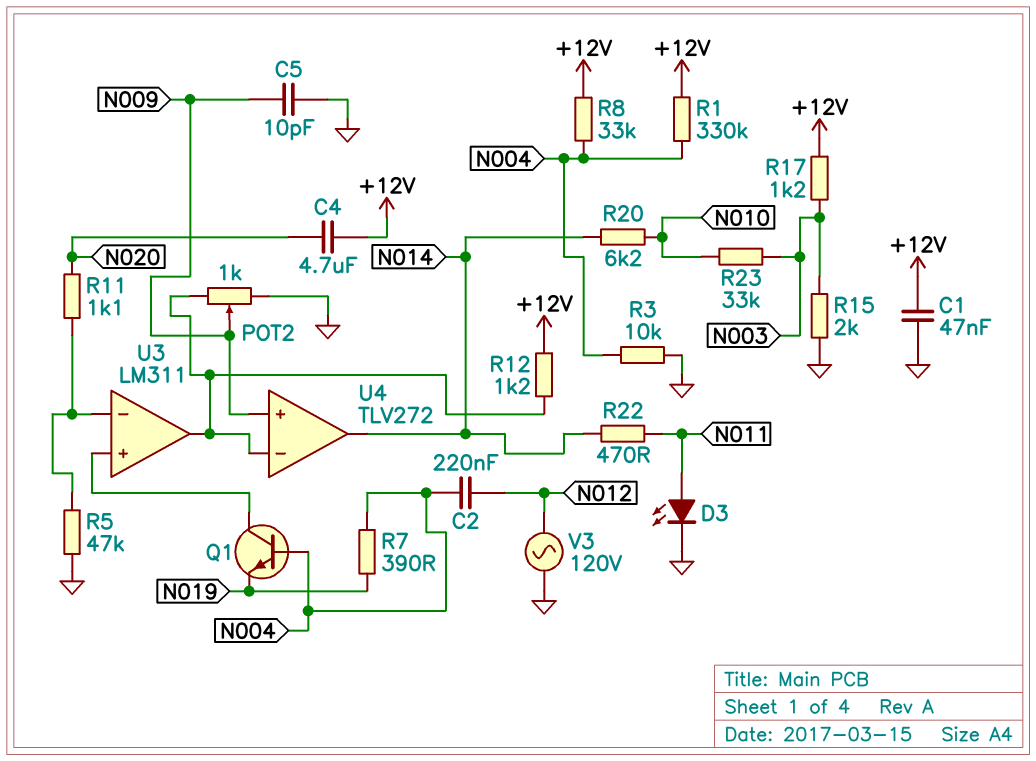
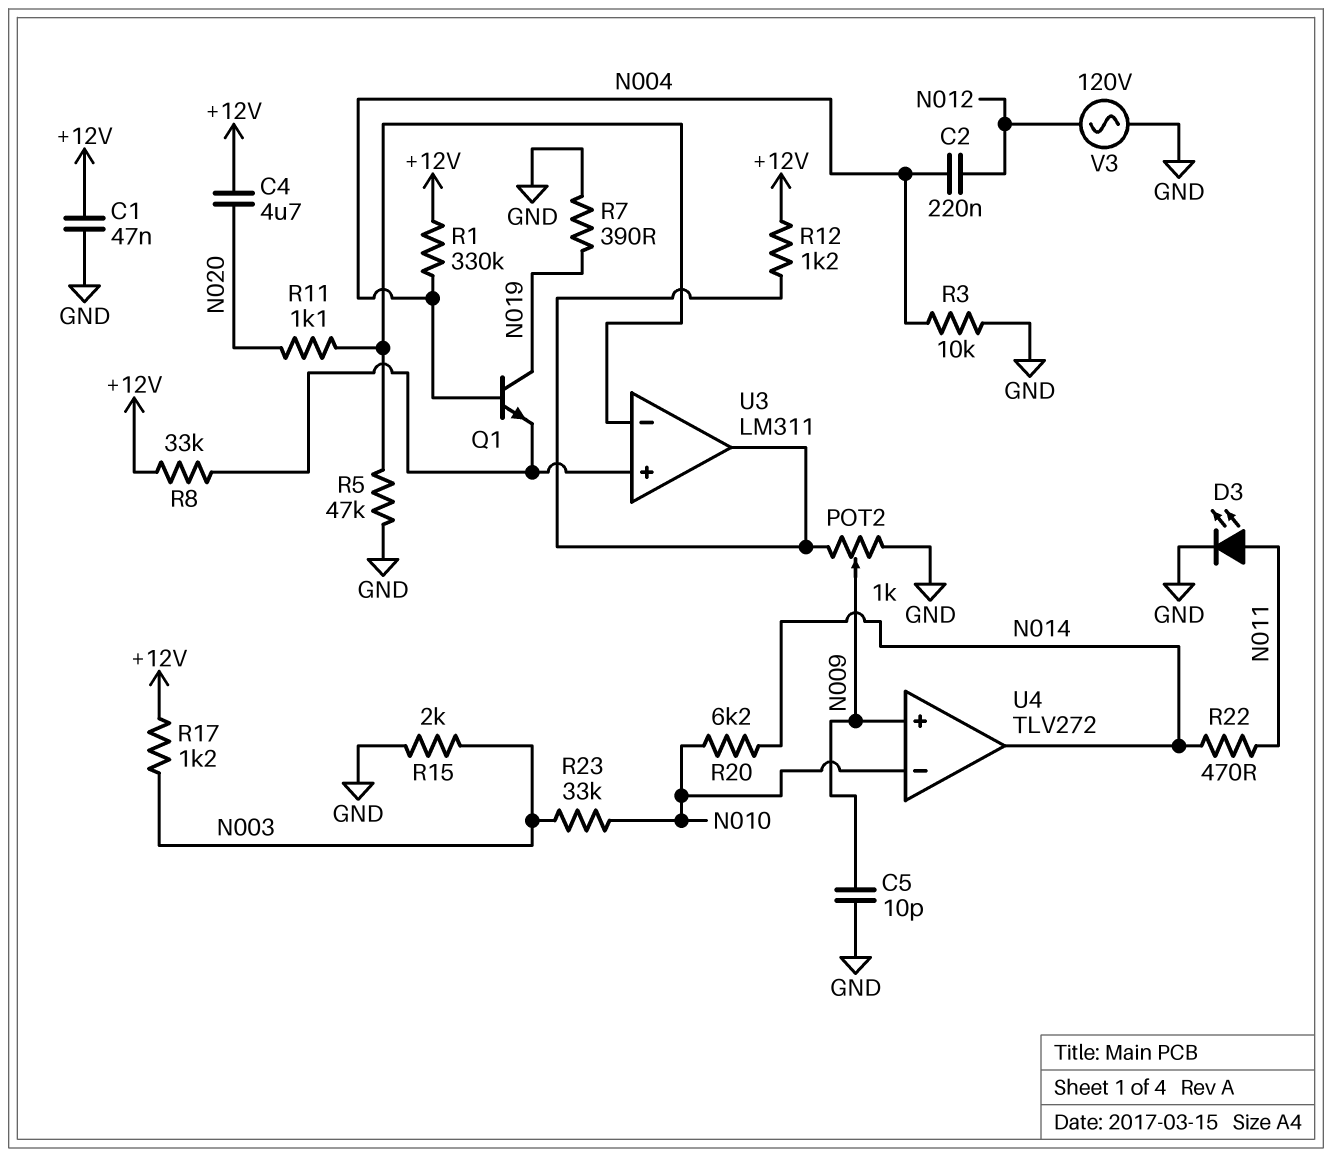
Q1: NPN (B N004, C U3/in+, E N019) -> NPN (B N004, C N019, E U3/in+)
R7: 390 (N004, N019) -> 390 (GND, N019)
R8: 33k (+12V, N004) -> 33k (+12V, U3/in+)
U4 pin in-: U3/out -> N010

